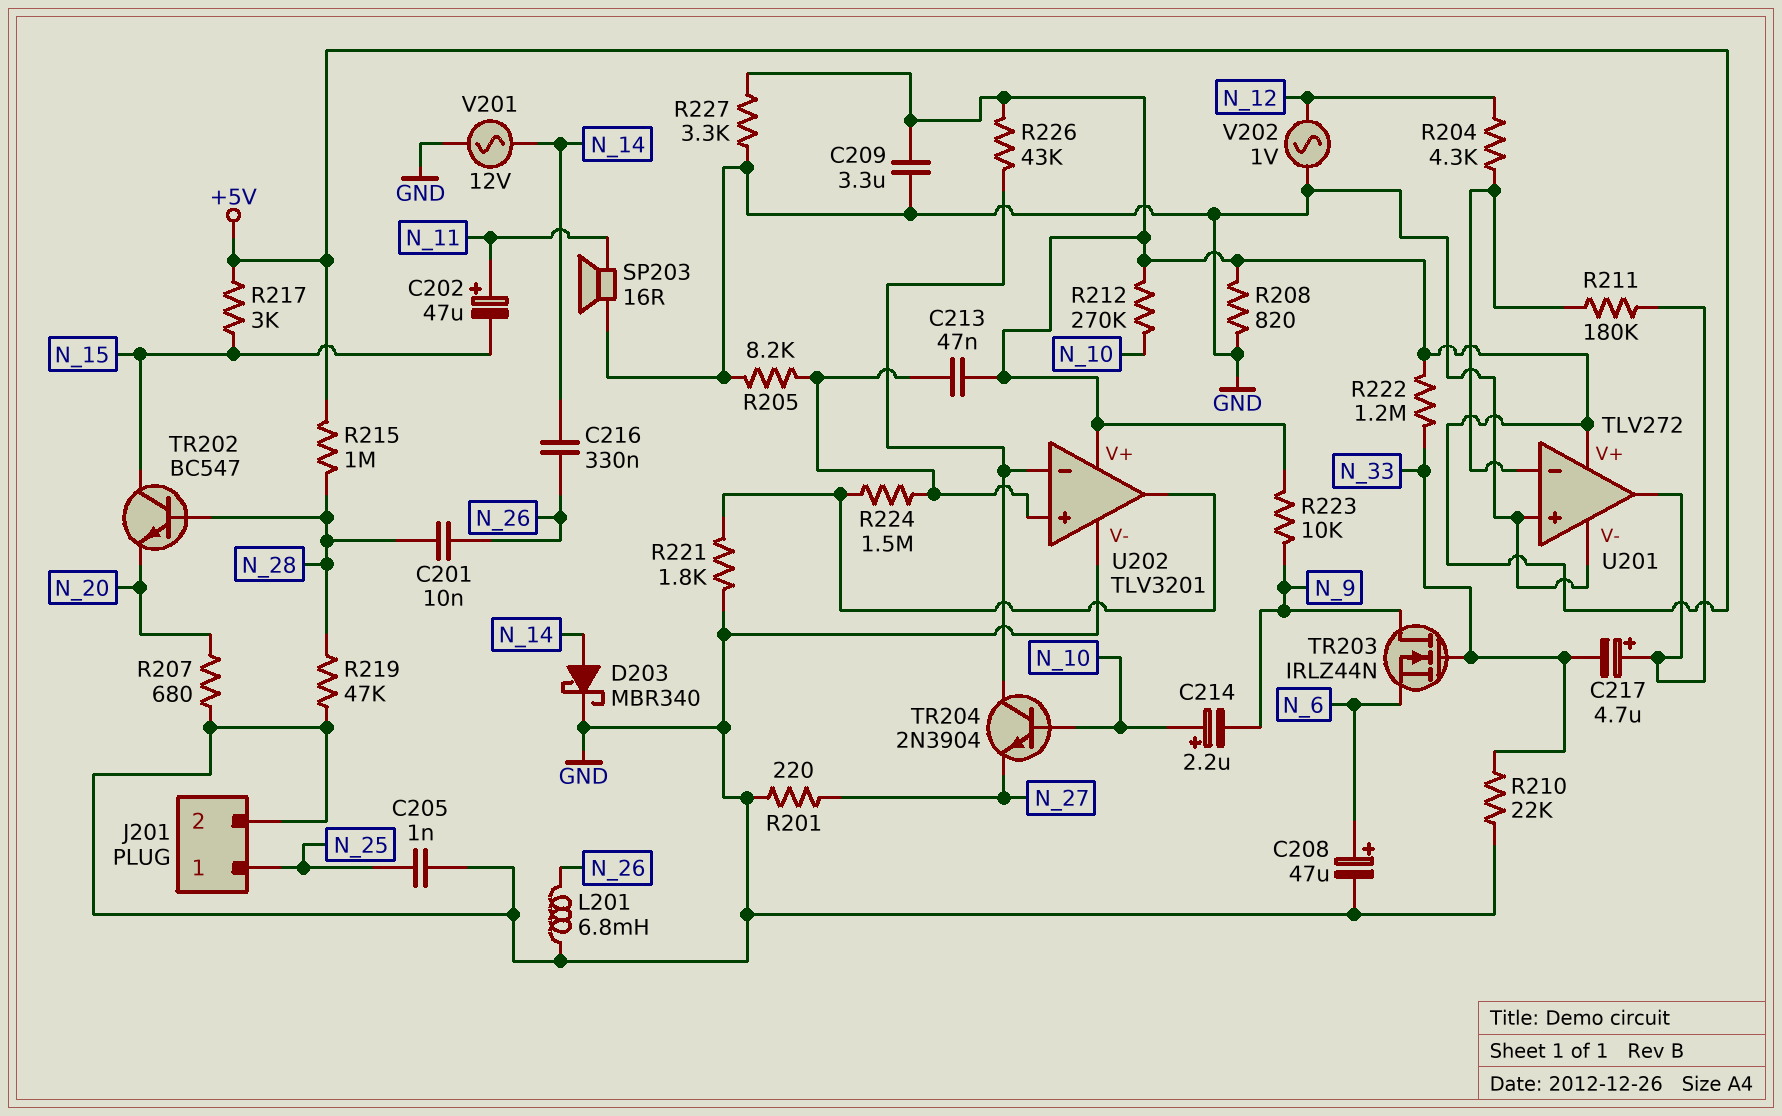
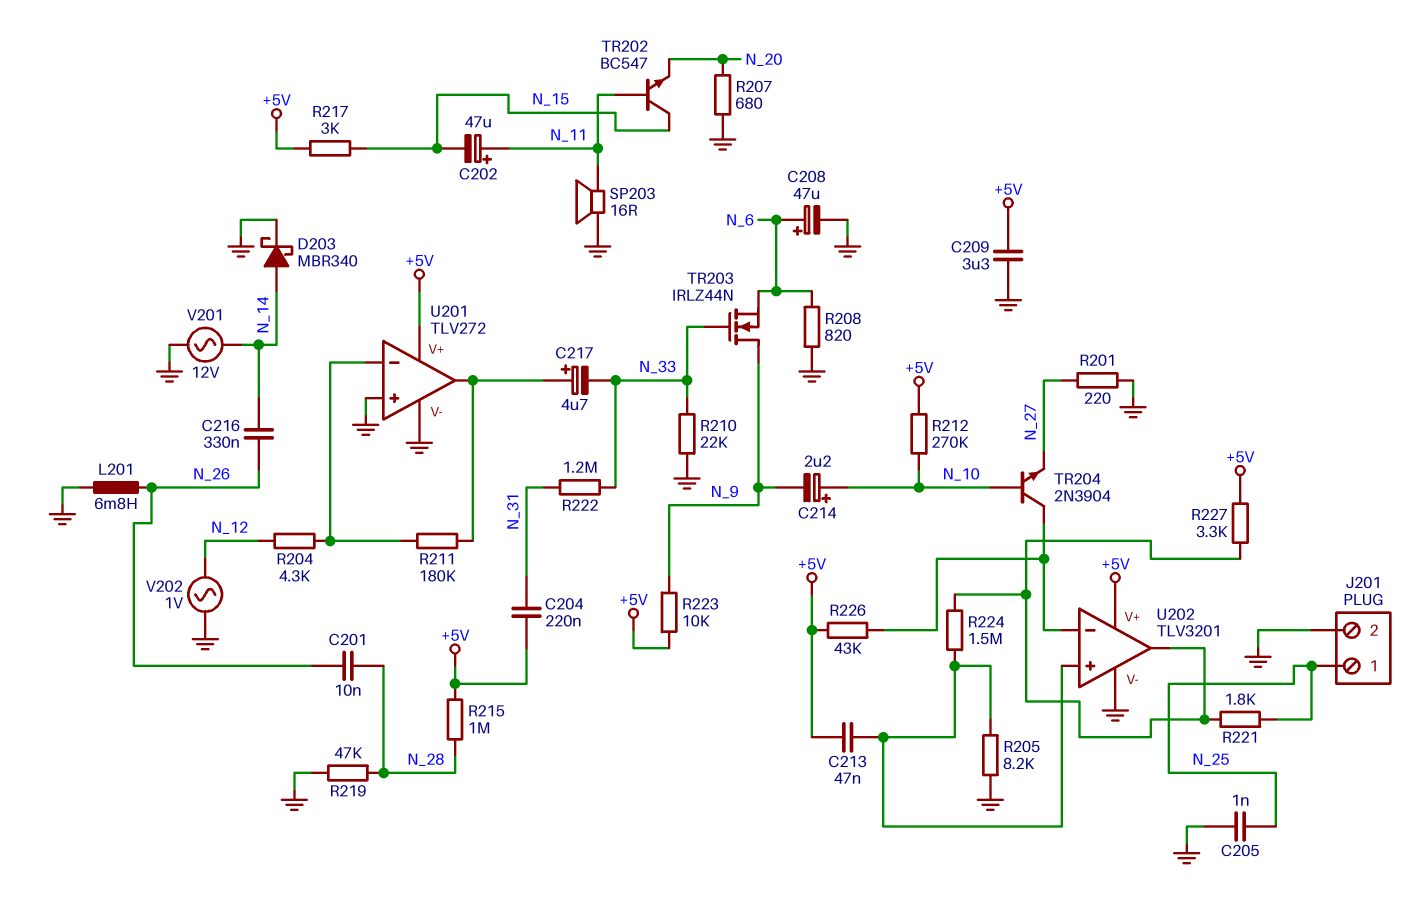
C204: none -> 220nF (+5V, N_31)
R208: 820 (+5V, GND) -> 820 (GND, N_6)
R221: 1.8k (GND, U202/out) -> 1.8k (N_25, U202/out)
R222: 1.2M (+5V, N_33) -> 1.2M (N_31, N_33)
R227: 3.3k (+5V, GND) -> 3.3k (+5V, U202/out)
TR202: NPN BC547 (B N_28, C N_15, E N_20) -> NPN BC547 (B N_11, C N_15, E N_20)

